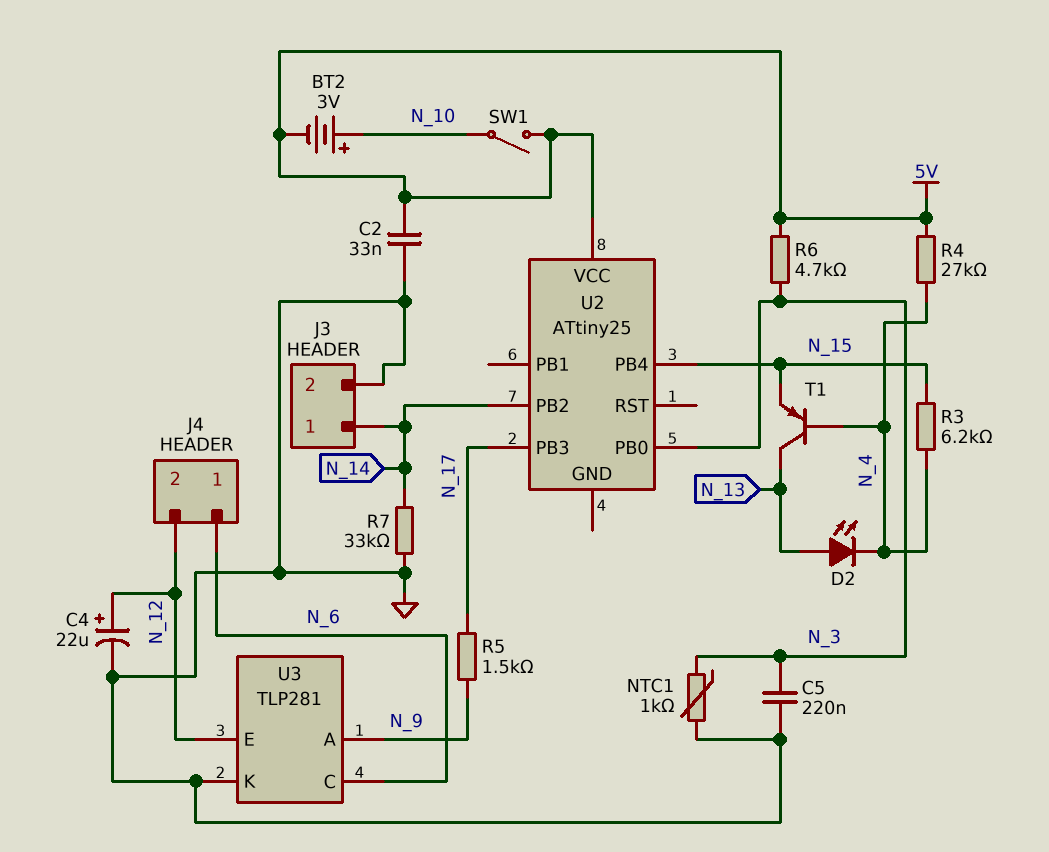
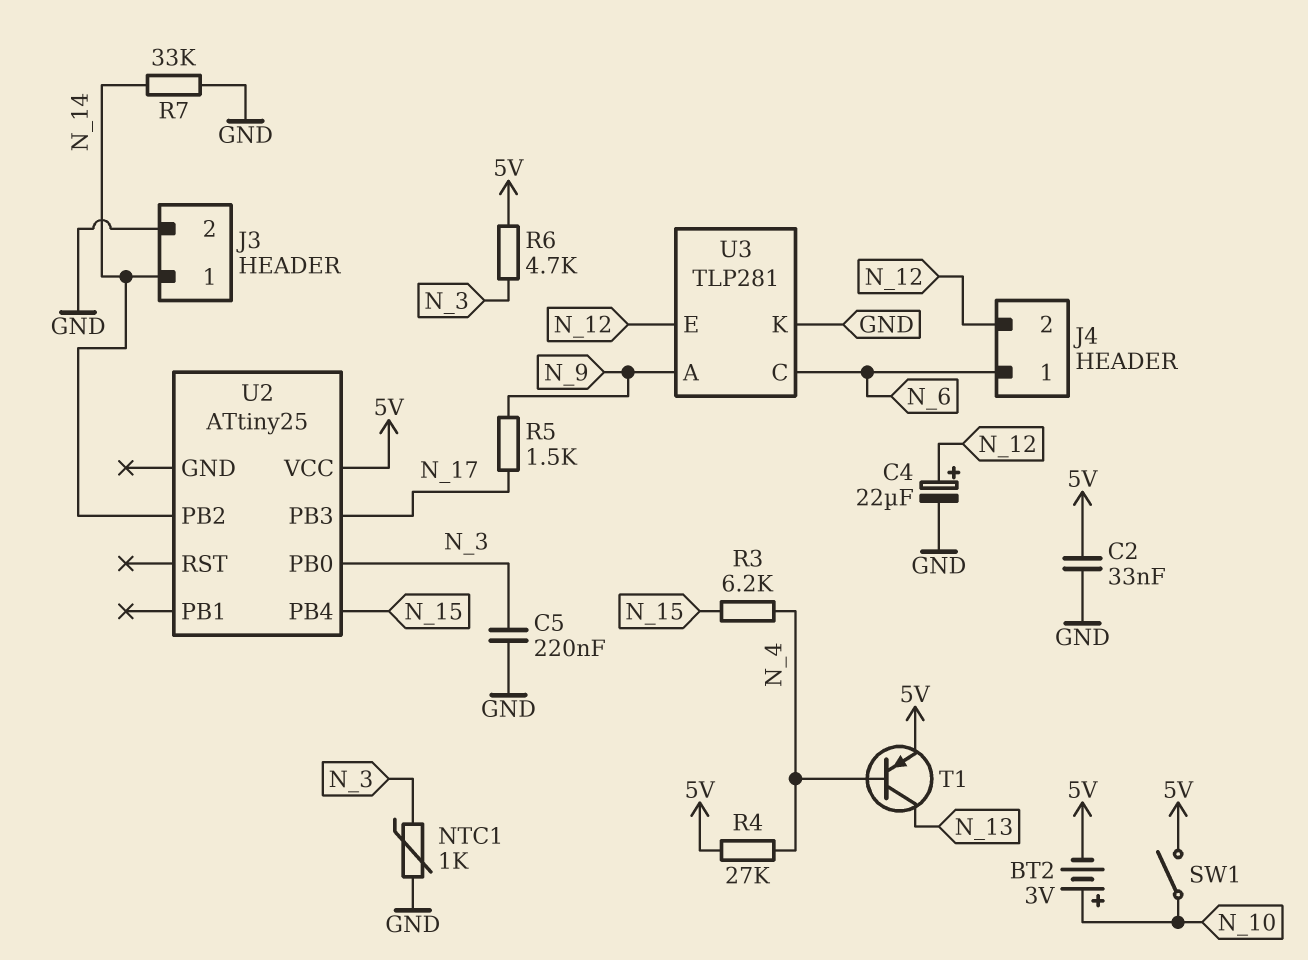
D2: LED (A N_13, K N_4) -> none
T1: PNP (B N_4, C N_13, E N_15) -> PNP (B N_4, C N_13, E 5V)

